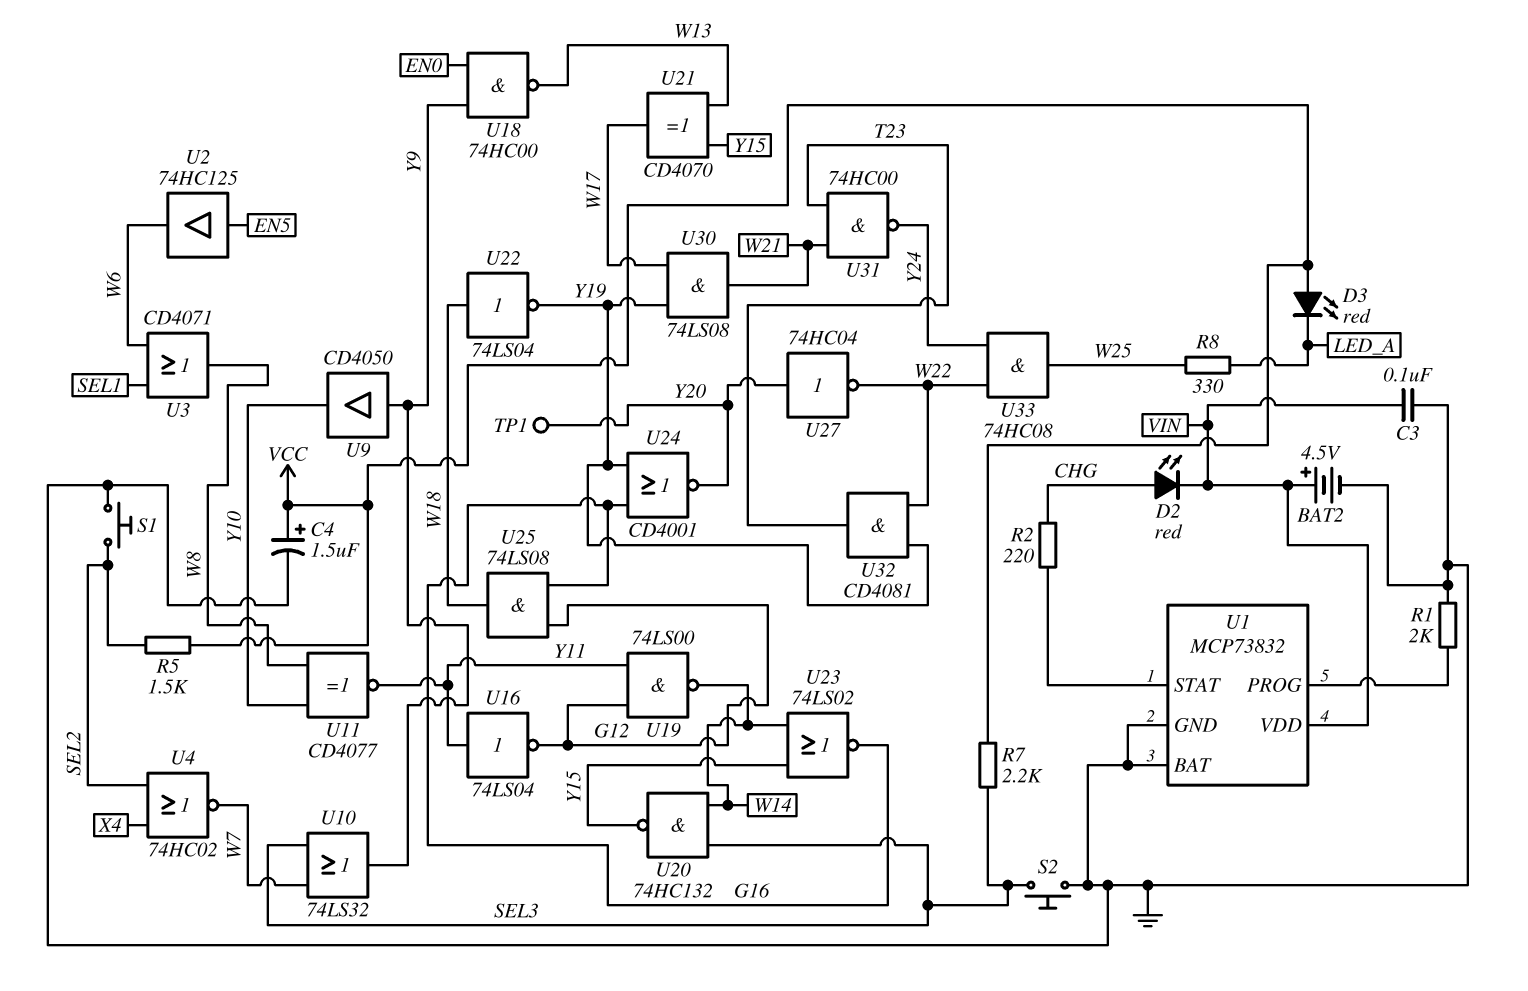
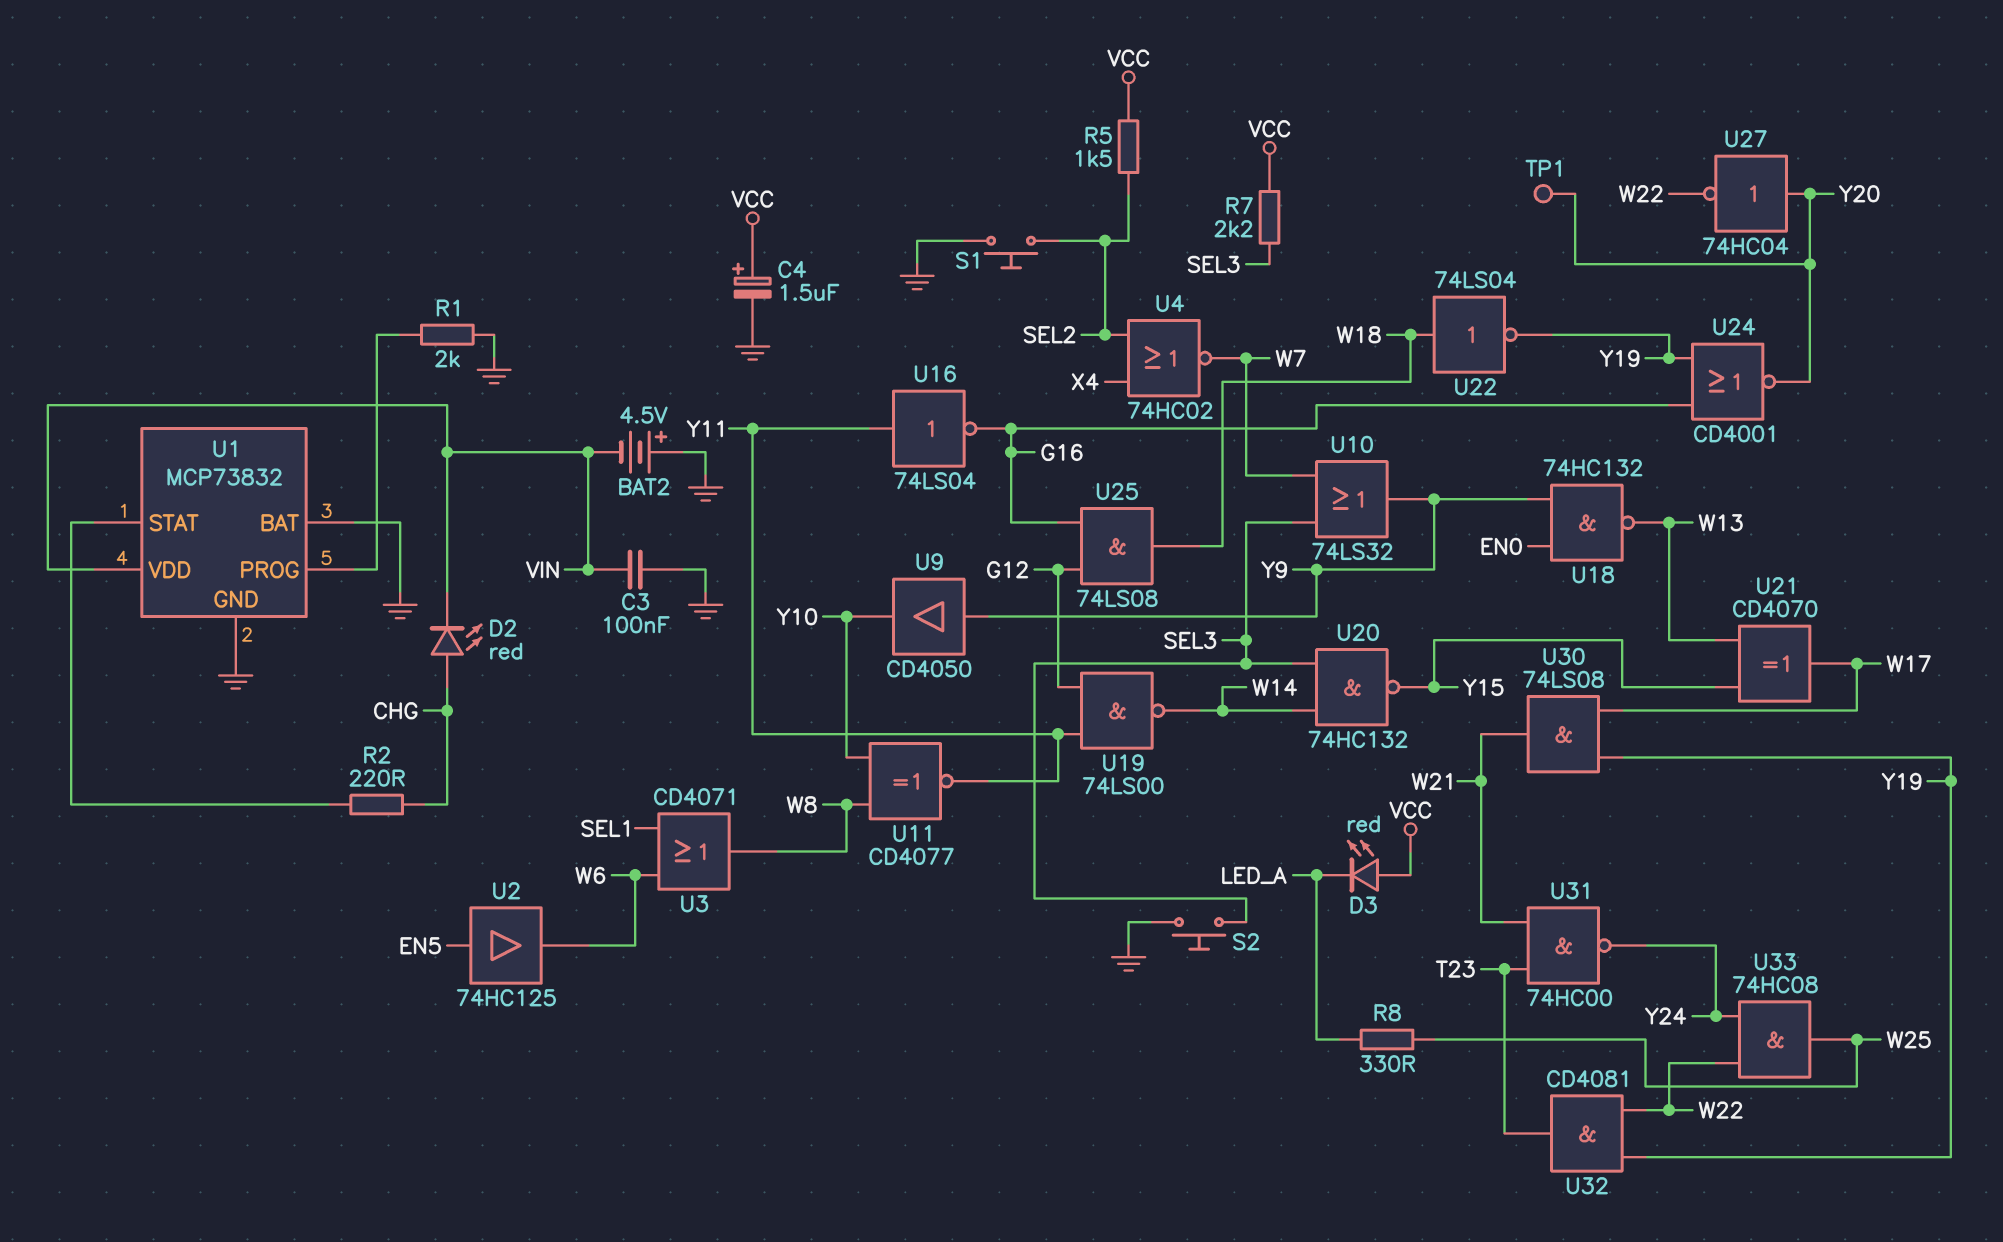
BAT2: 4.5V (plus VIN, minus GND) -> 4.5V (plus GND, minus VIN)
U16: NOT 74LS04 (in Y11, out G12) -> NOT 74LS04 (in Y11, out G16)
U18: NAND 74HC00 (in EN0, in Y9, out W13) -> NAND 74HC132 (in EN0, in Y9, out W13)
U23: NOR 74LS02 (in W14, in Y15, out G16) -> none

